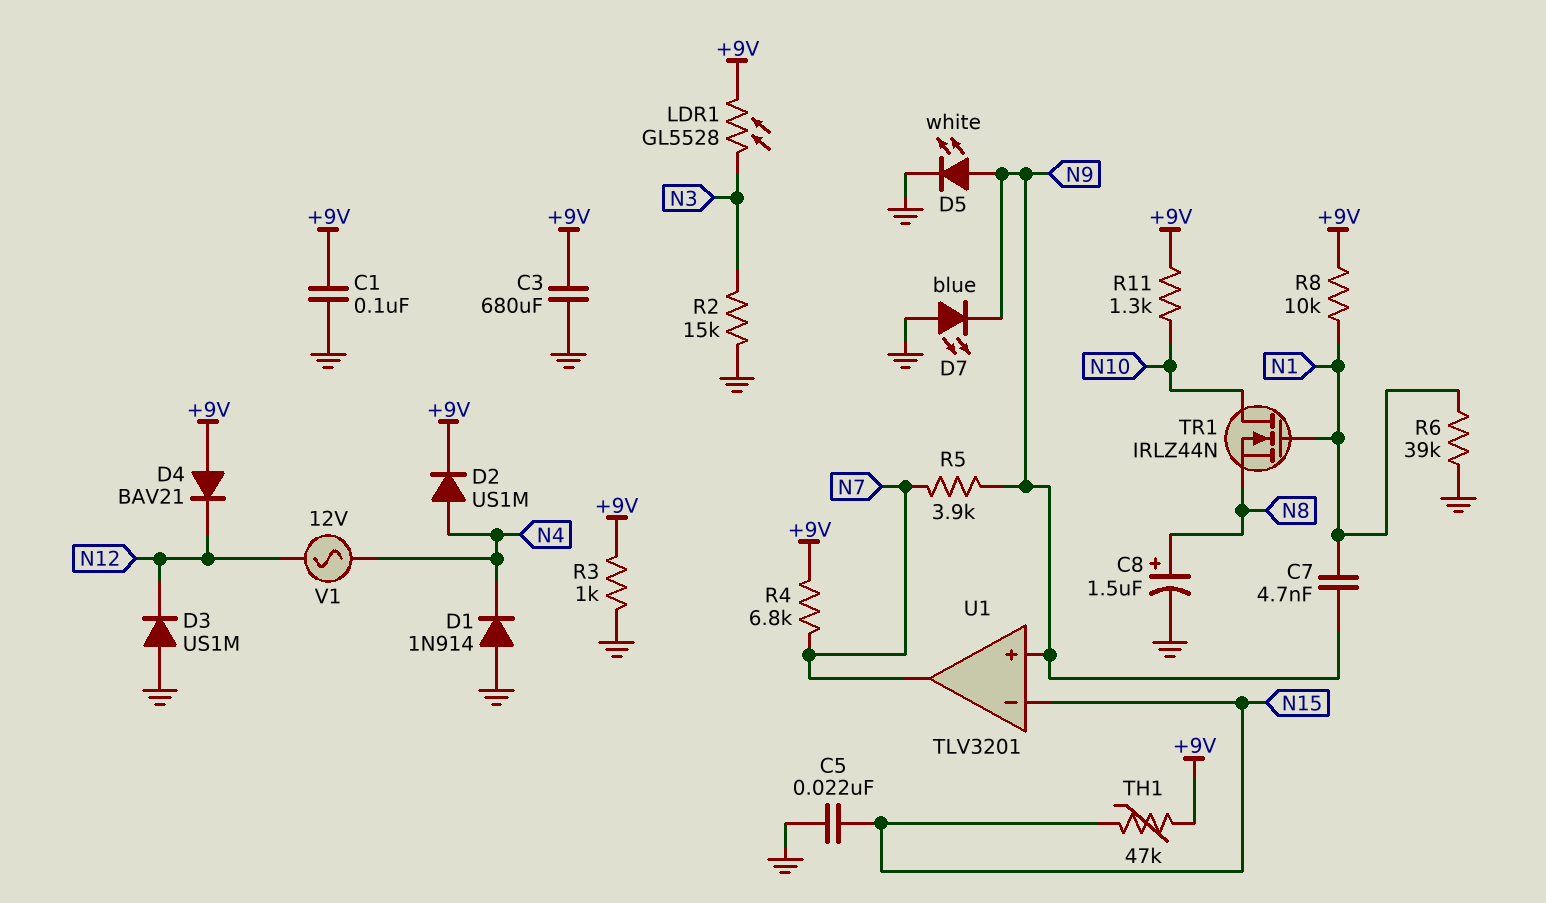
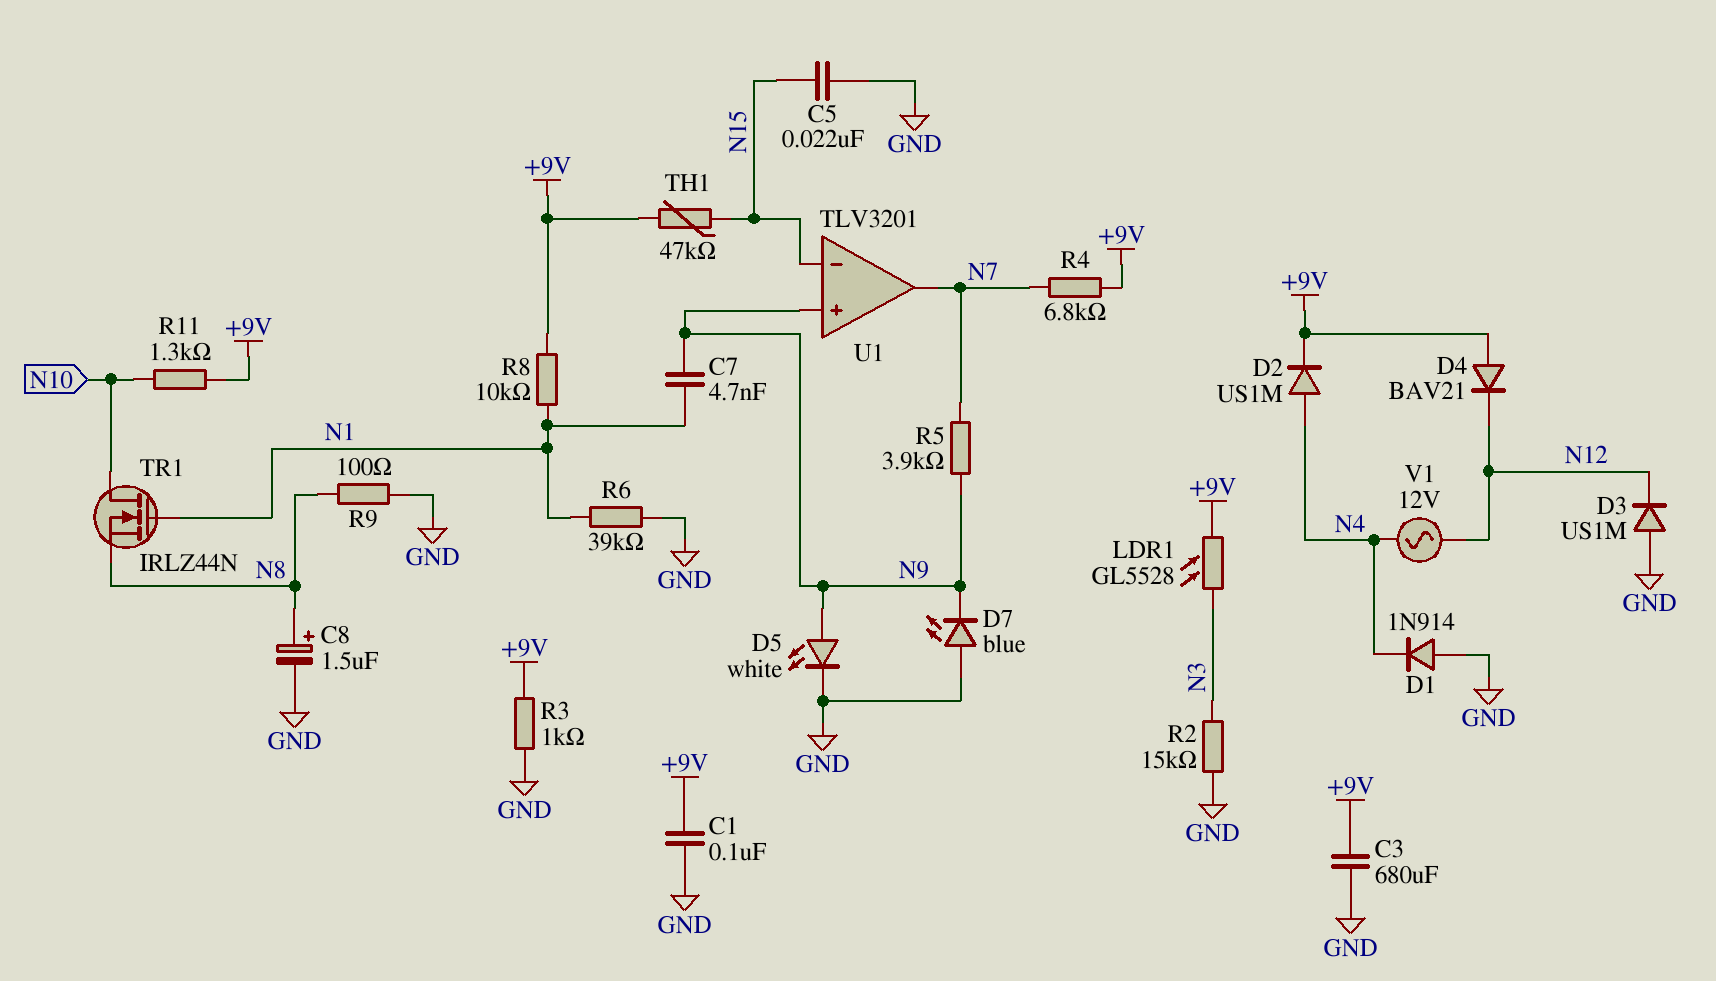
R9: none -> 100 (GND, N8)

